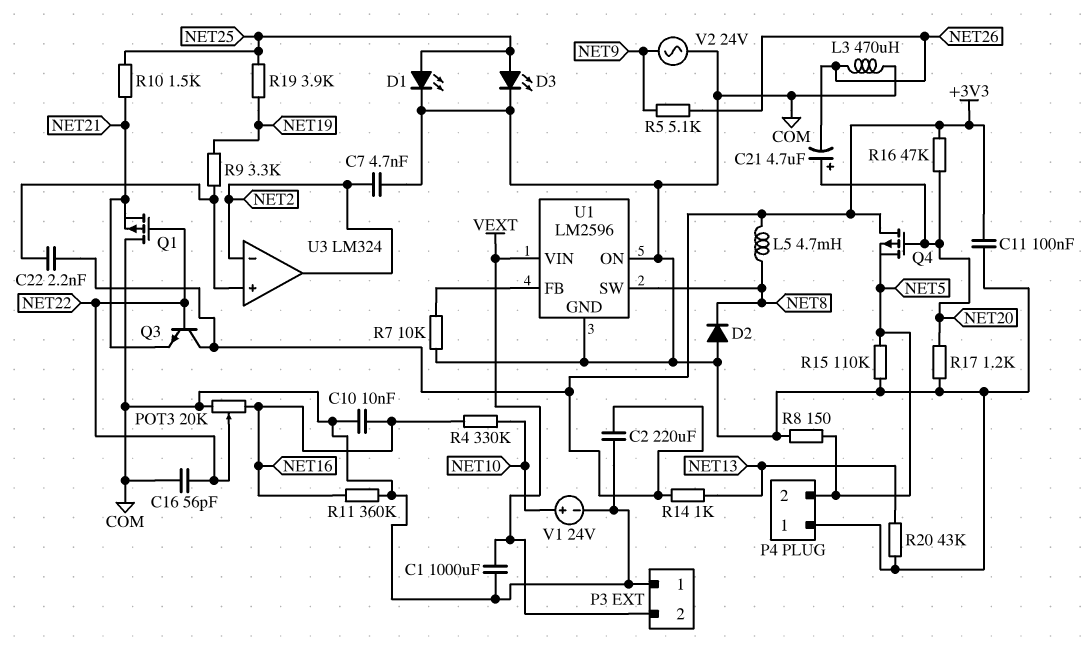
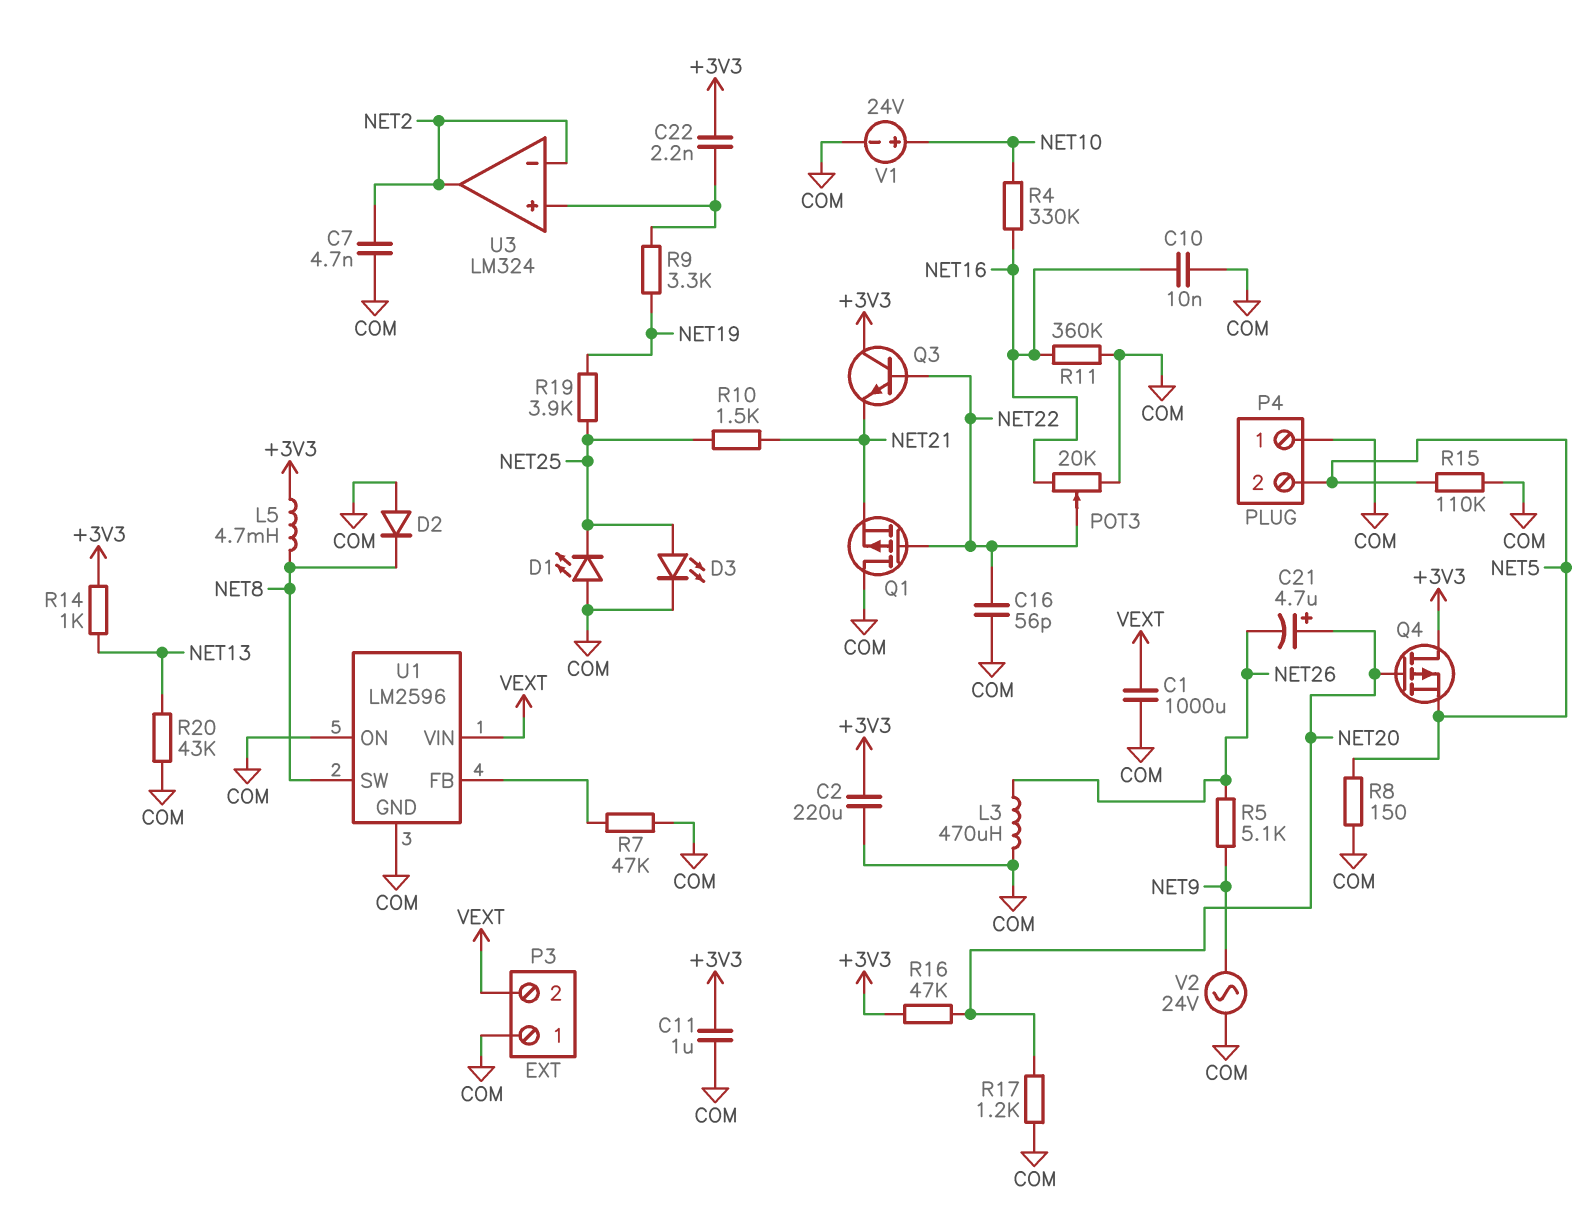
C11: 100nF (+3V3, COM) -> 1uF (+3V3, COM)
D1: LED (A NET25, K COM) -> LED (A COM, K NET25)
R7: 10k (COM, U1/FB) -> 47k (COM, U1/FB)

